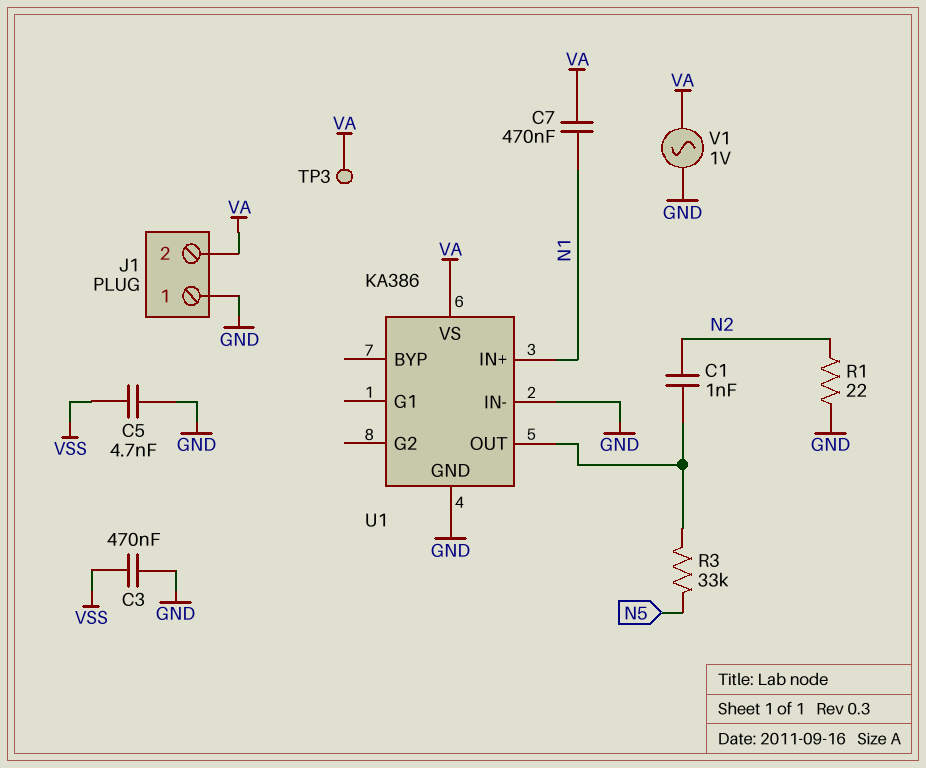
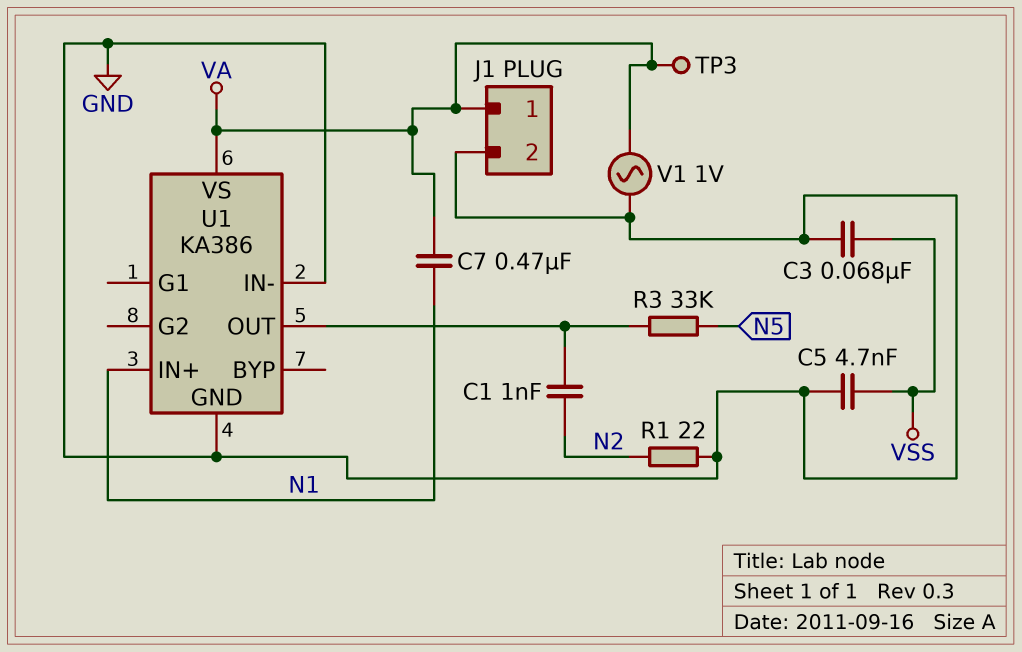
C3: 470nF (GND, VSS) -> 68nF (GND, VSS)
J1 pin 1: GND -> VA
J1 pin 2: VA -> GND

